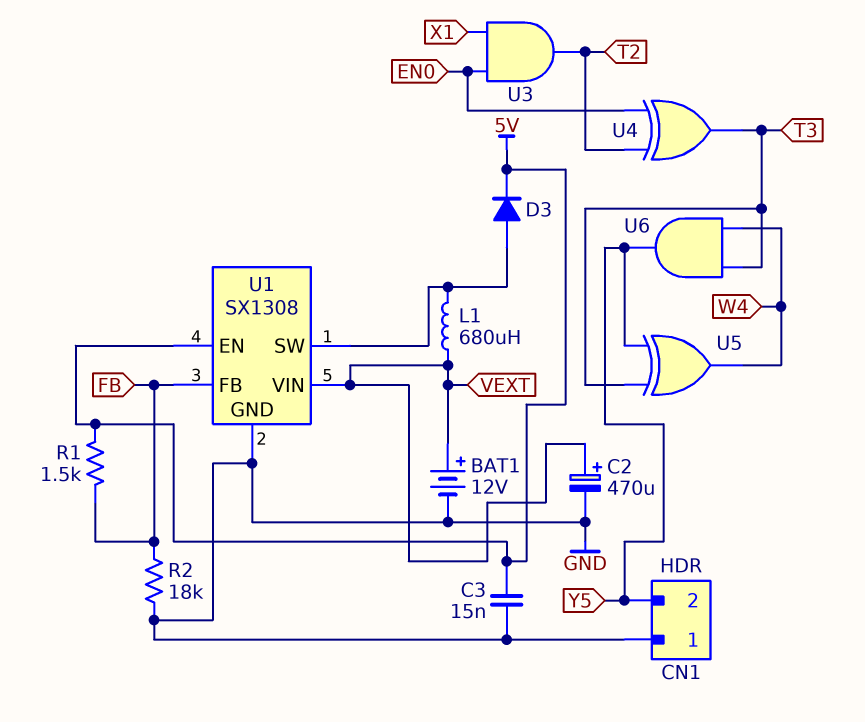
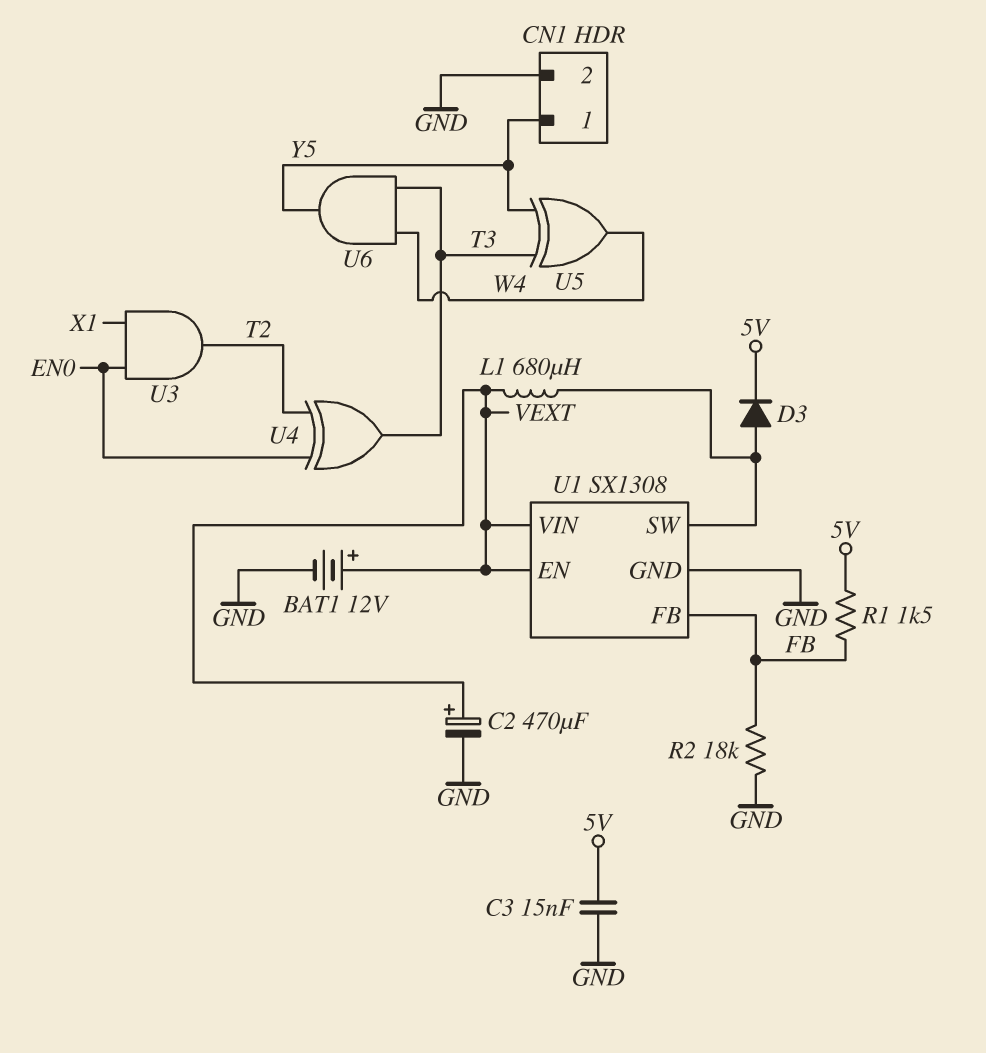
CN1 pin 1: GND -> Y5
CN1 pin 2: Y5 -> GND
U1 pin EN: 5V -> VEXT

